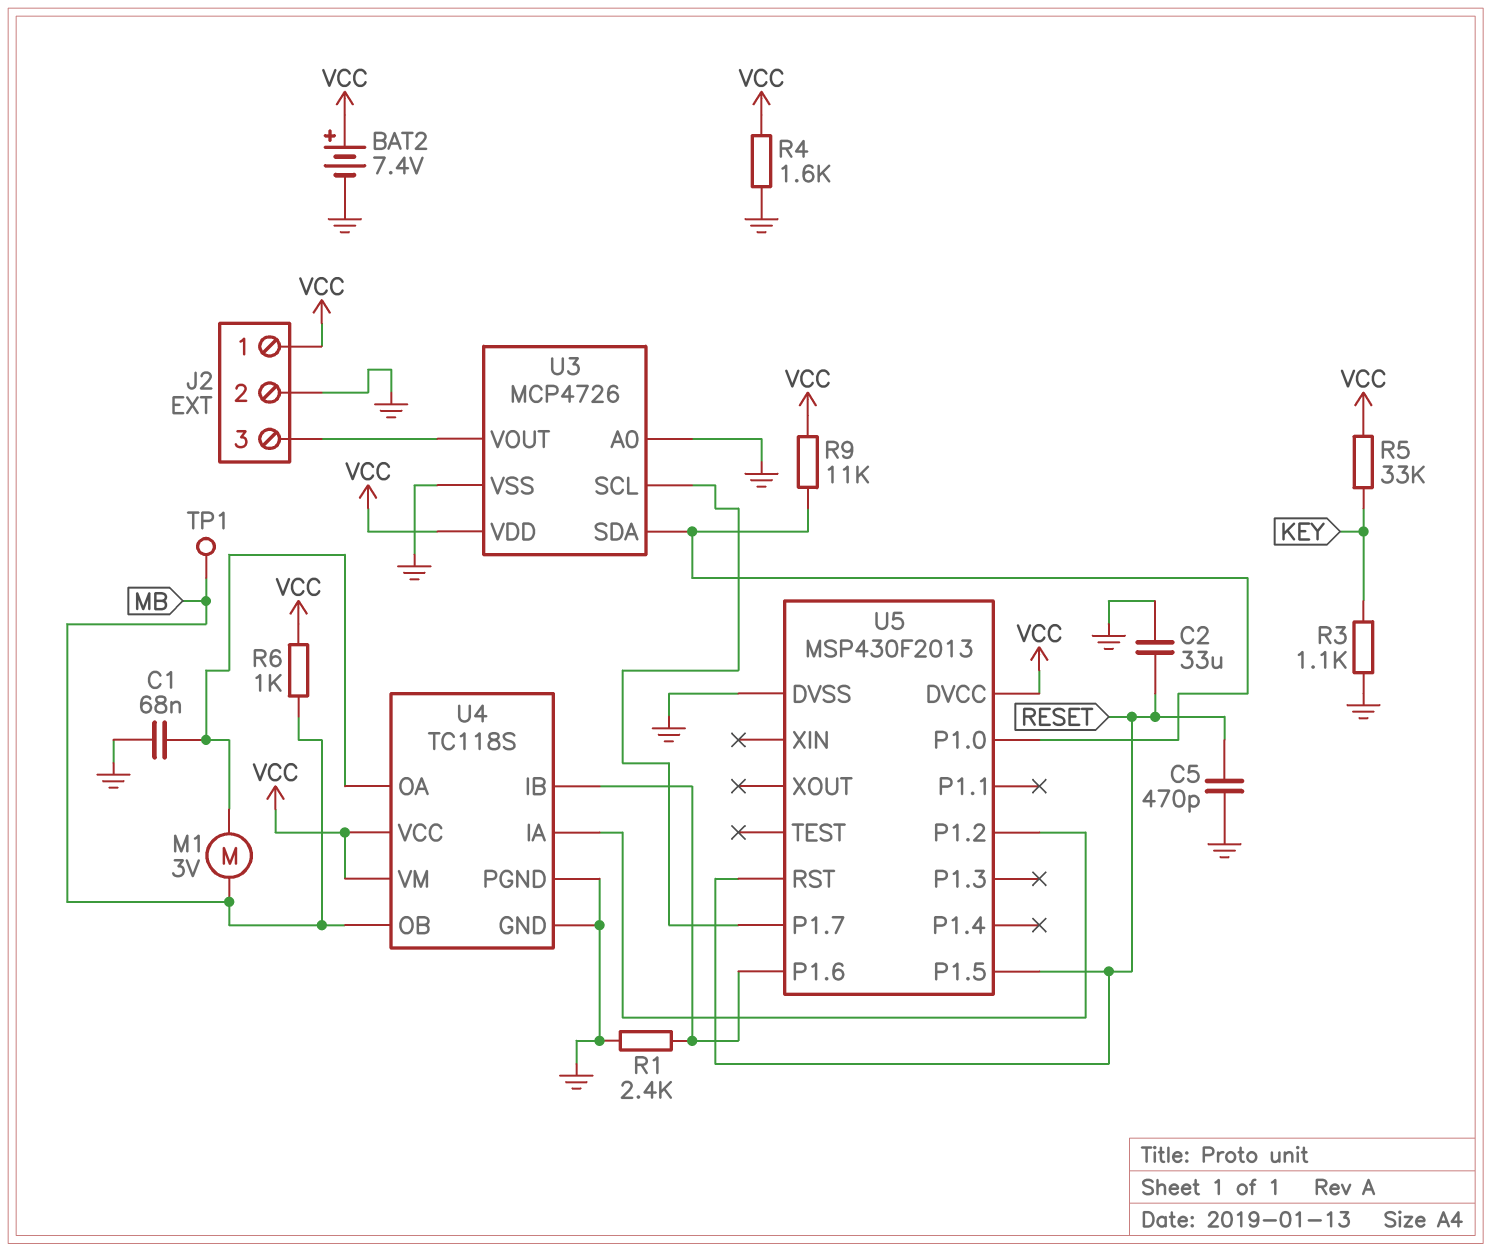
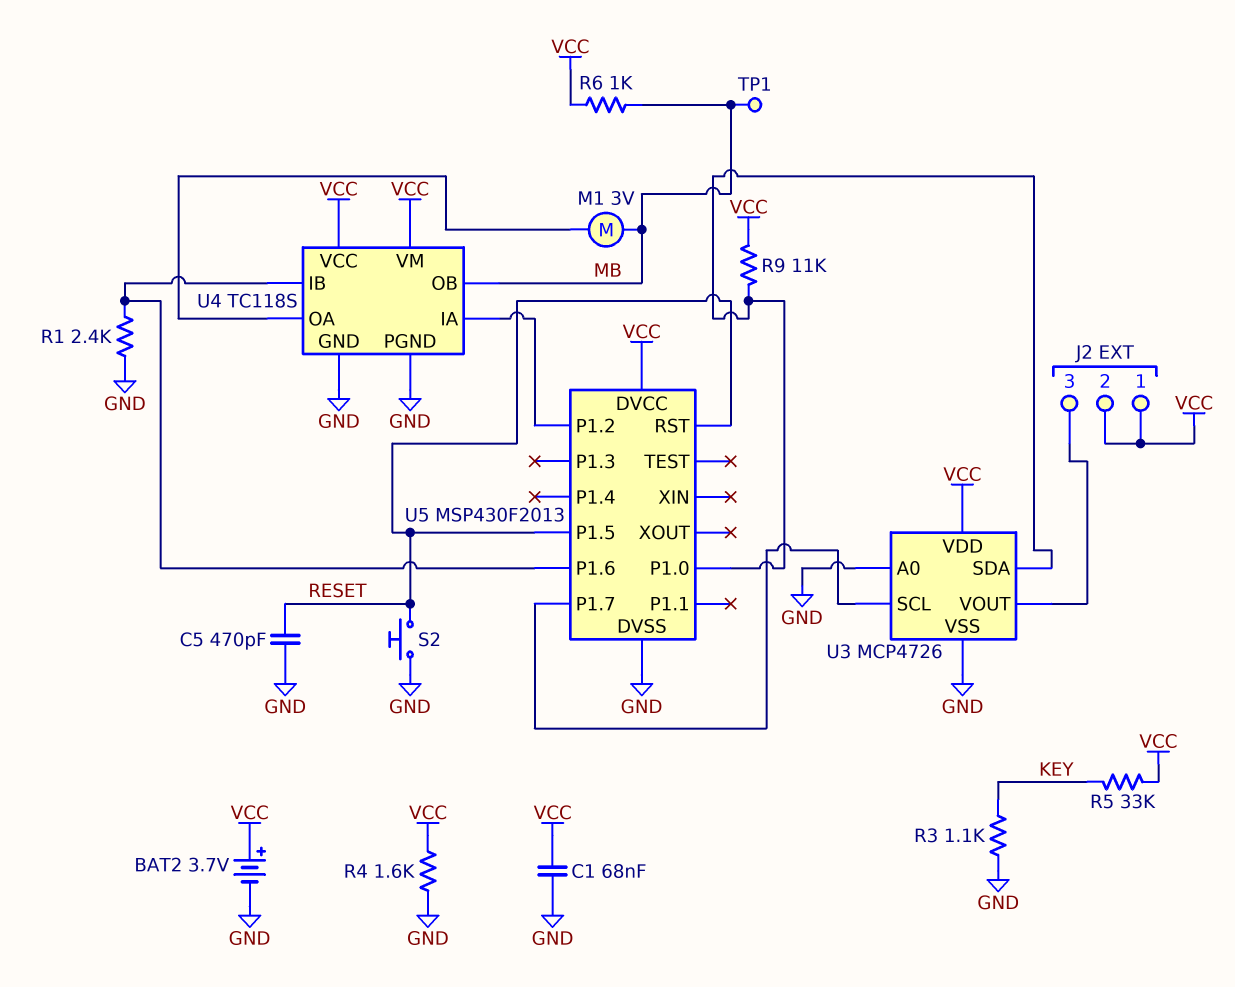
BAT2: 7.4V (plus VCC, minus GND) -> 3.7V (plus VCC, minus GND)
C1: 68nF (GND, U4/OA) -> 68nF (GND, VCC)
C2: 33uF (GND, RESET) -> none
J2 pin 2: GND -> VCC
S2: none -> button (GND, RESET)

